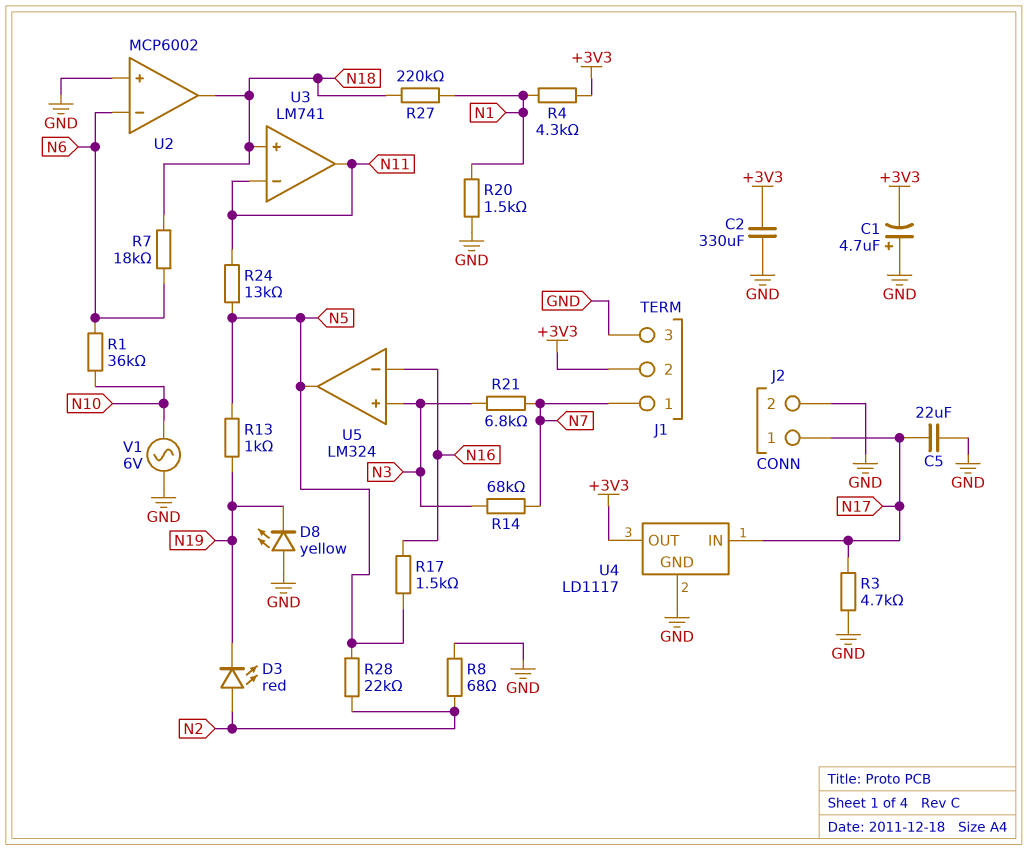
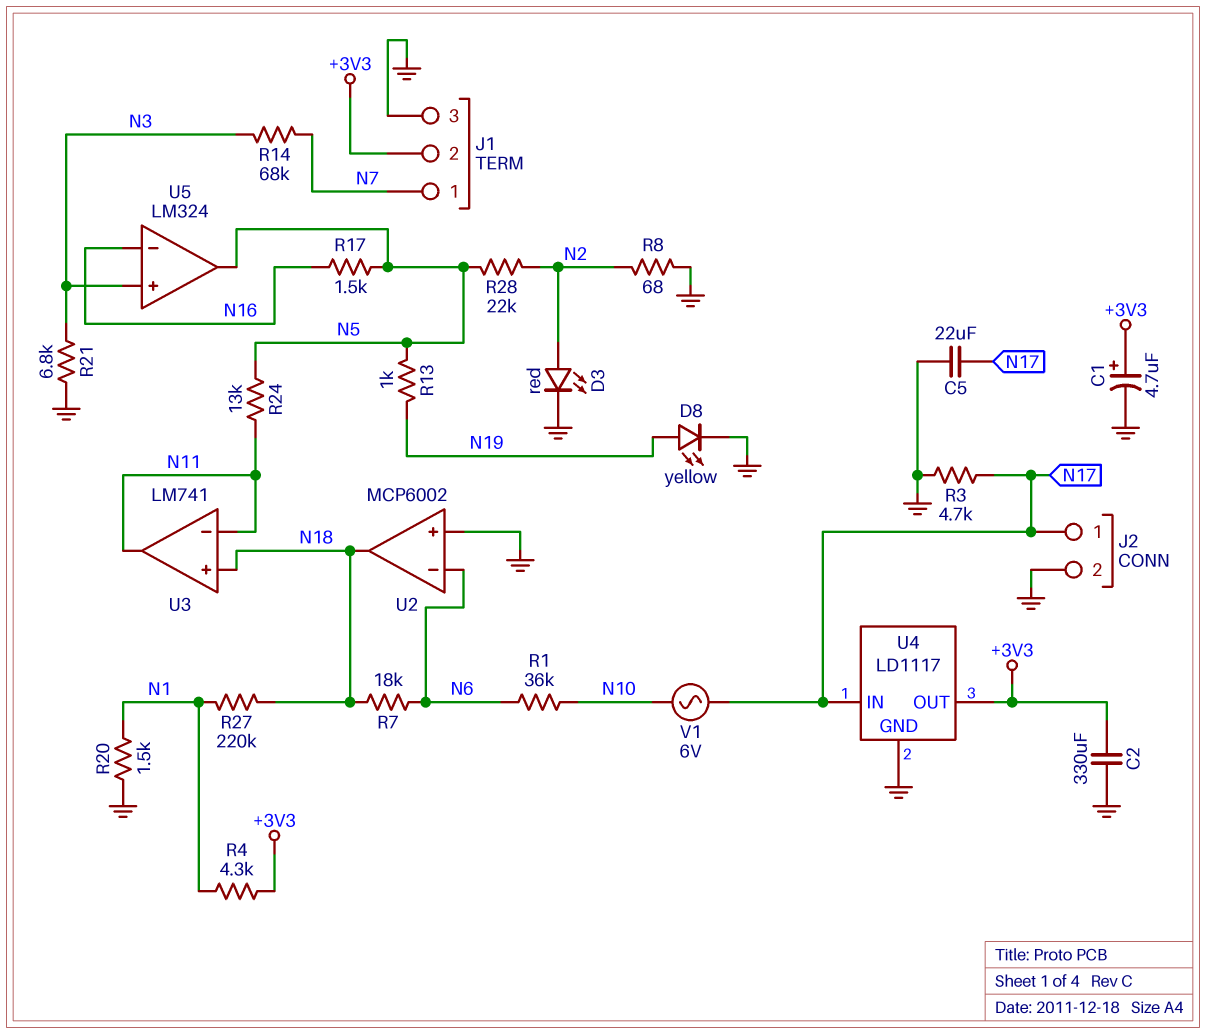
C1: 4.7uF (plus GND, minus +3V3) -> 4.7uF (plus +3V3, minus GND)
D3: LED red (A N2, K N19) -> LED red (A N2, K GND)
D8: LED yellow (A GND, K N19) -> LED yellow (A N19, K GND)
R21: 6.8k (N3, N7) -> 6.8k (GND, N3)
V1: AC 6V (GND, N10) -> AC 6V (N10, N17)

